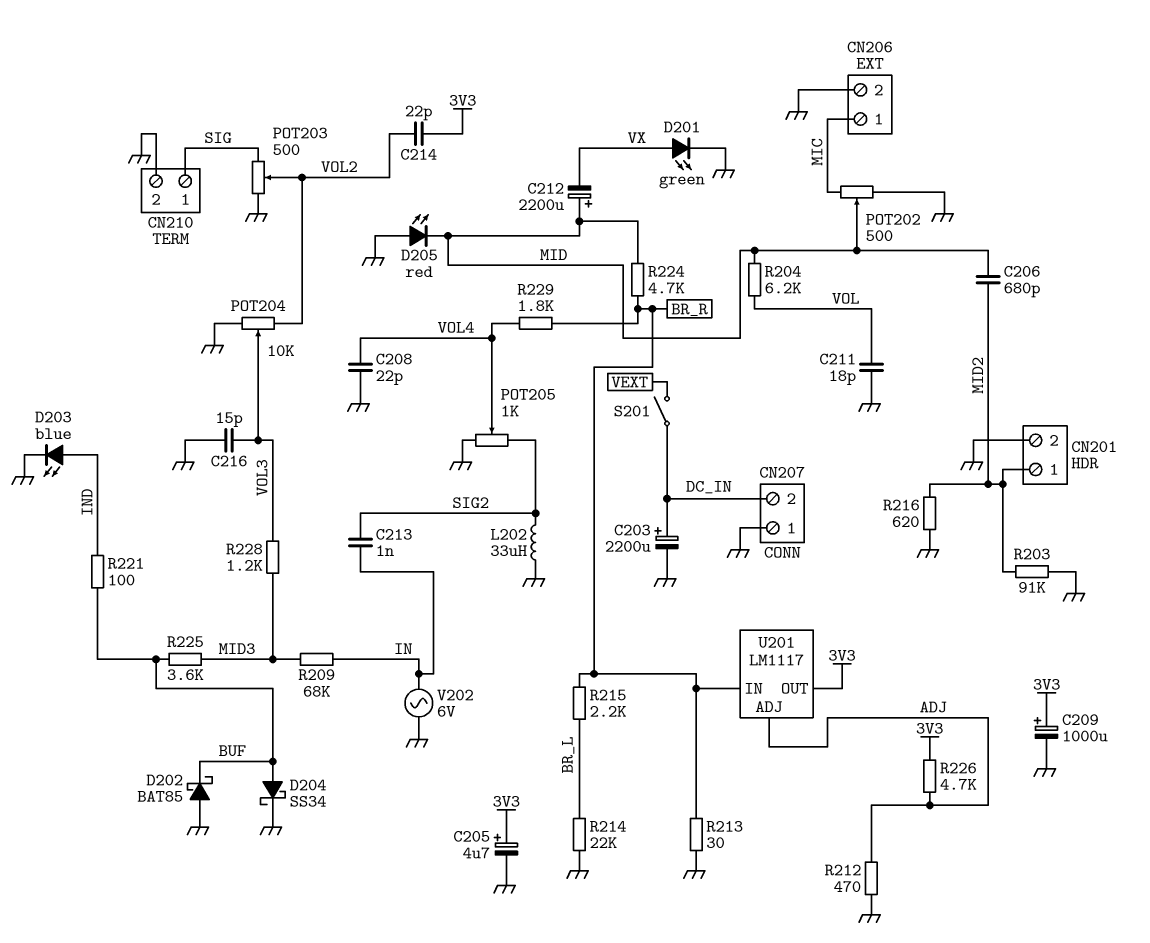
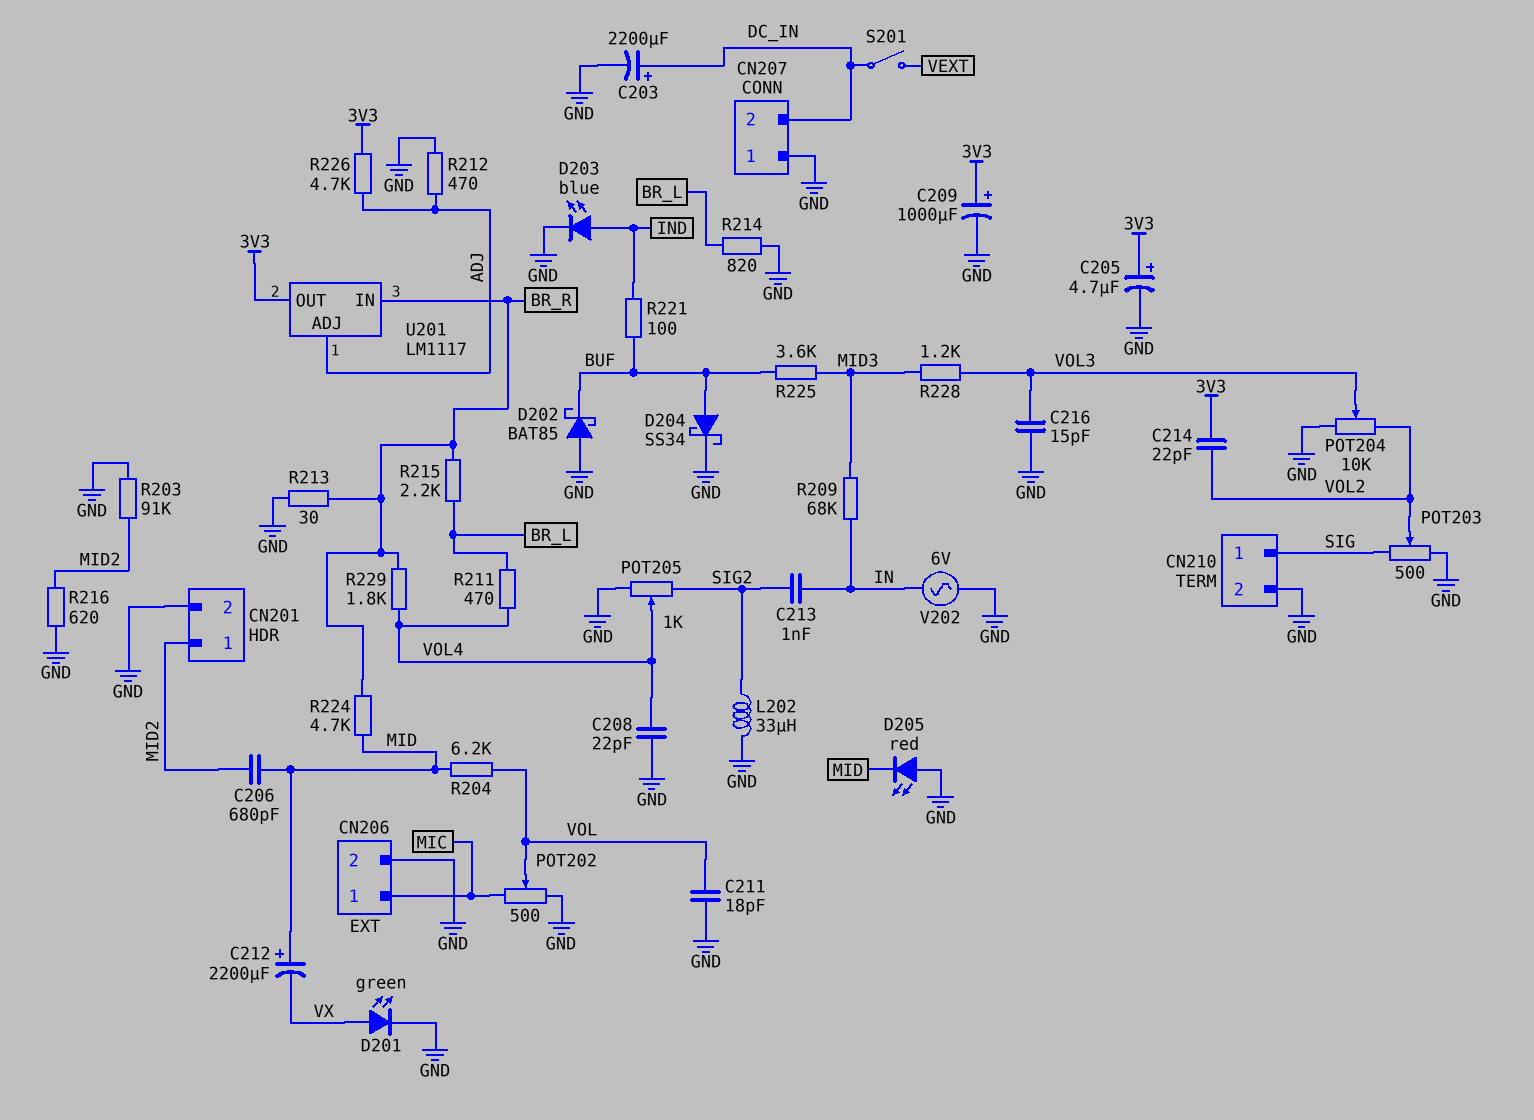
POT202: 500 (GND, MIC, wiper MID) -> 500 (GND, MIC, wiper VOL)
R211: none -> 470 (BR_L, VOL4)
R214: 22k (BR_L, GND) -> 820 (BR_L, GND)

